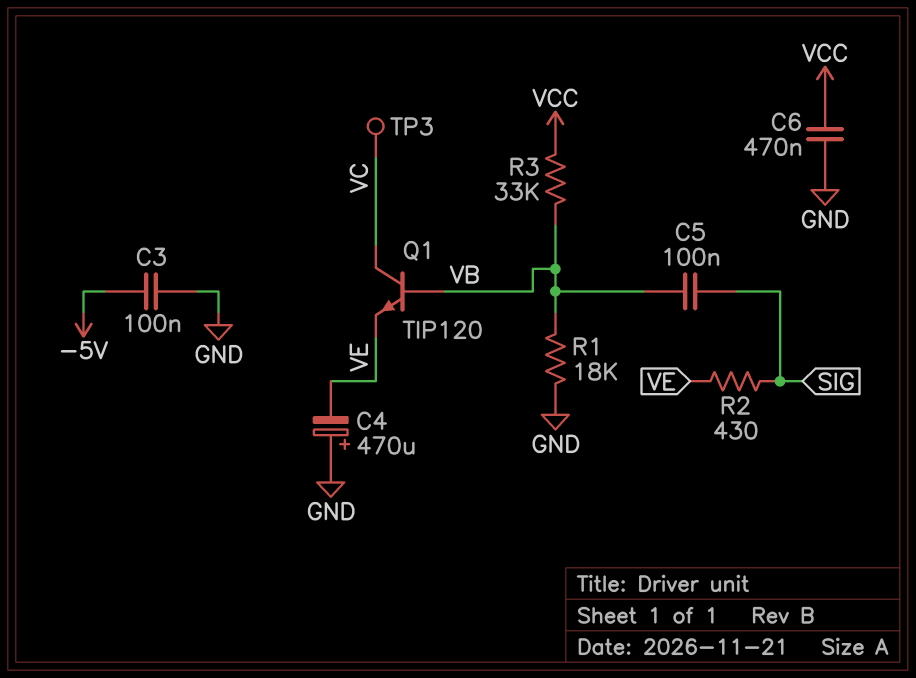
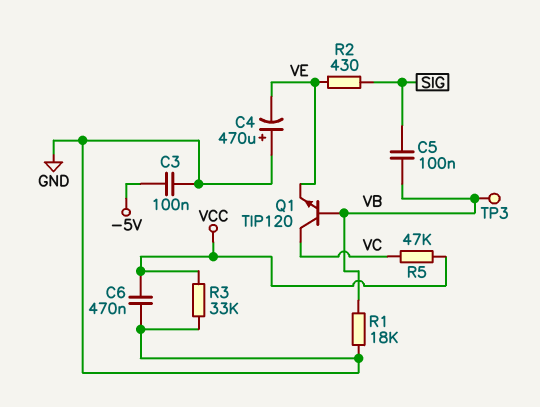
R3: 33k (VB, VCC) -> 33k (GND, VCC)
R5: none -> 47k (VC, VCC)
TP3: test point (VC) -> test point (VB)

